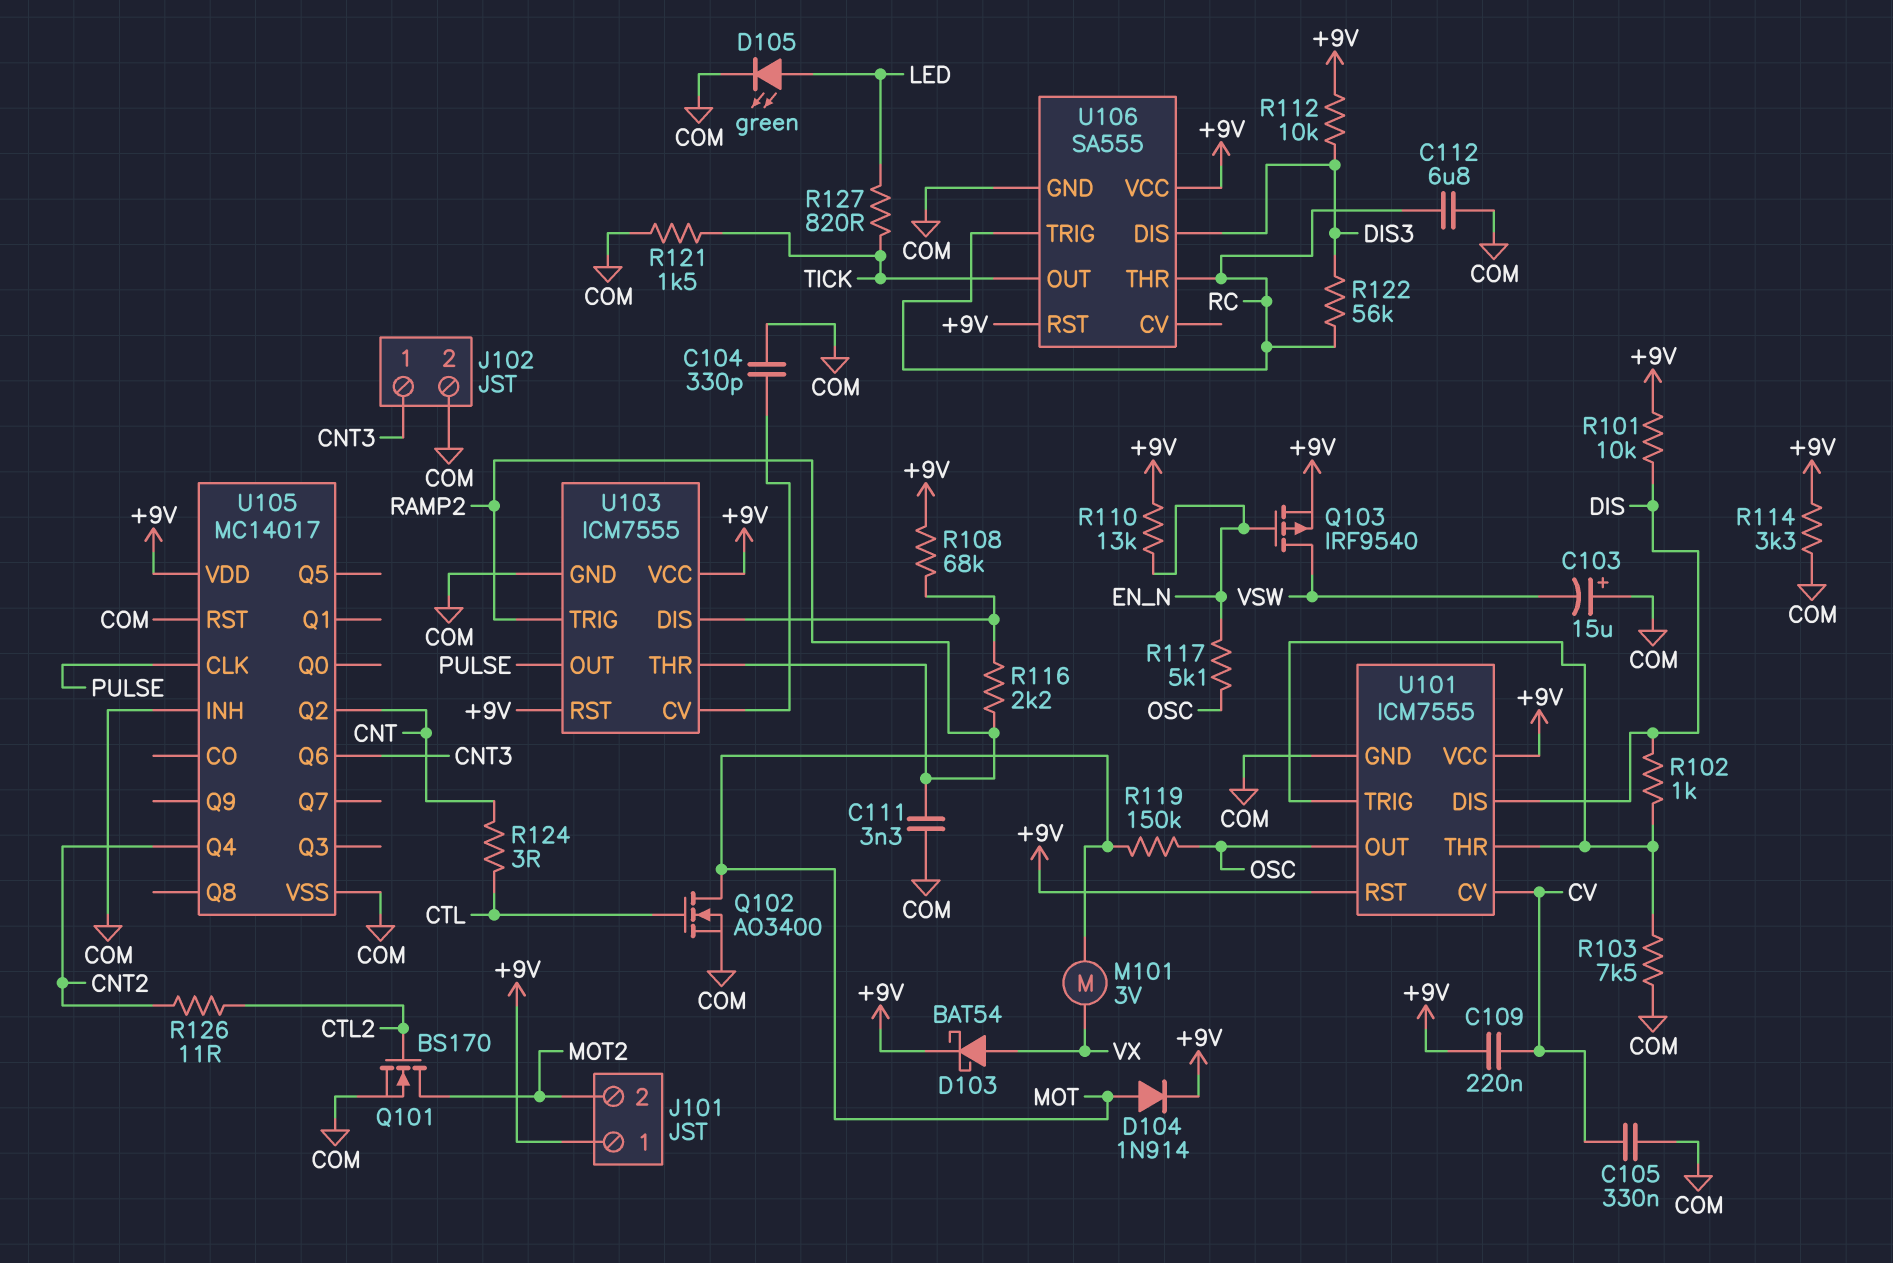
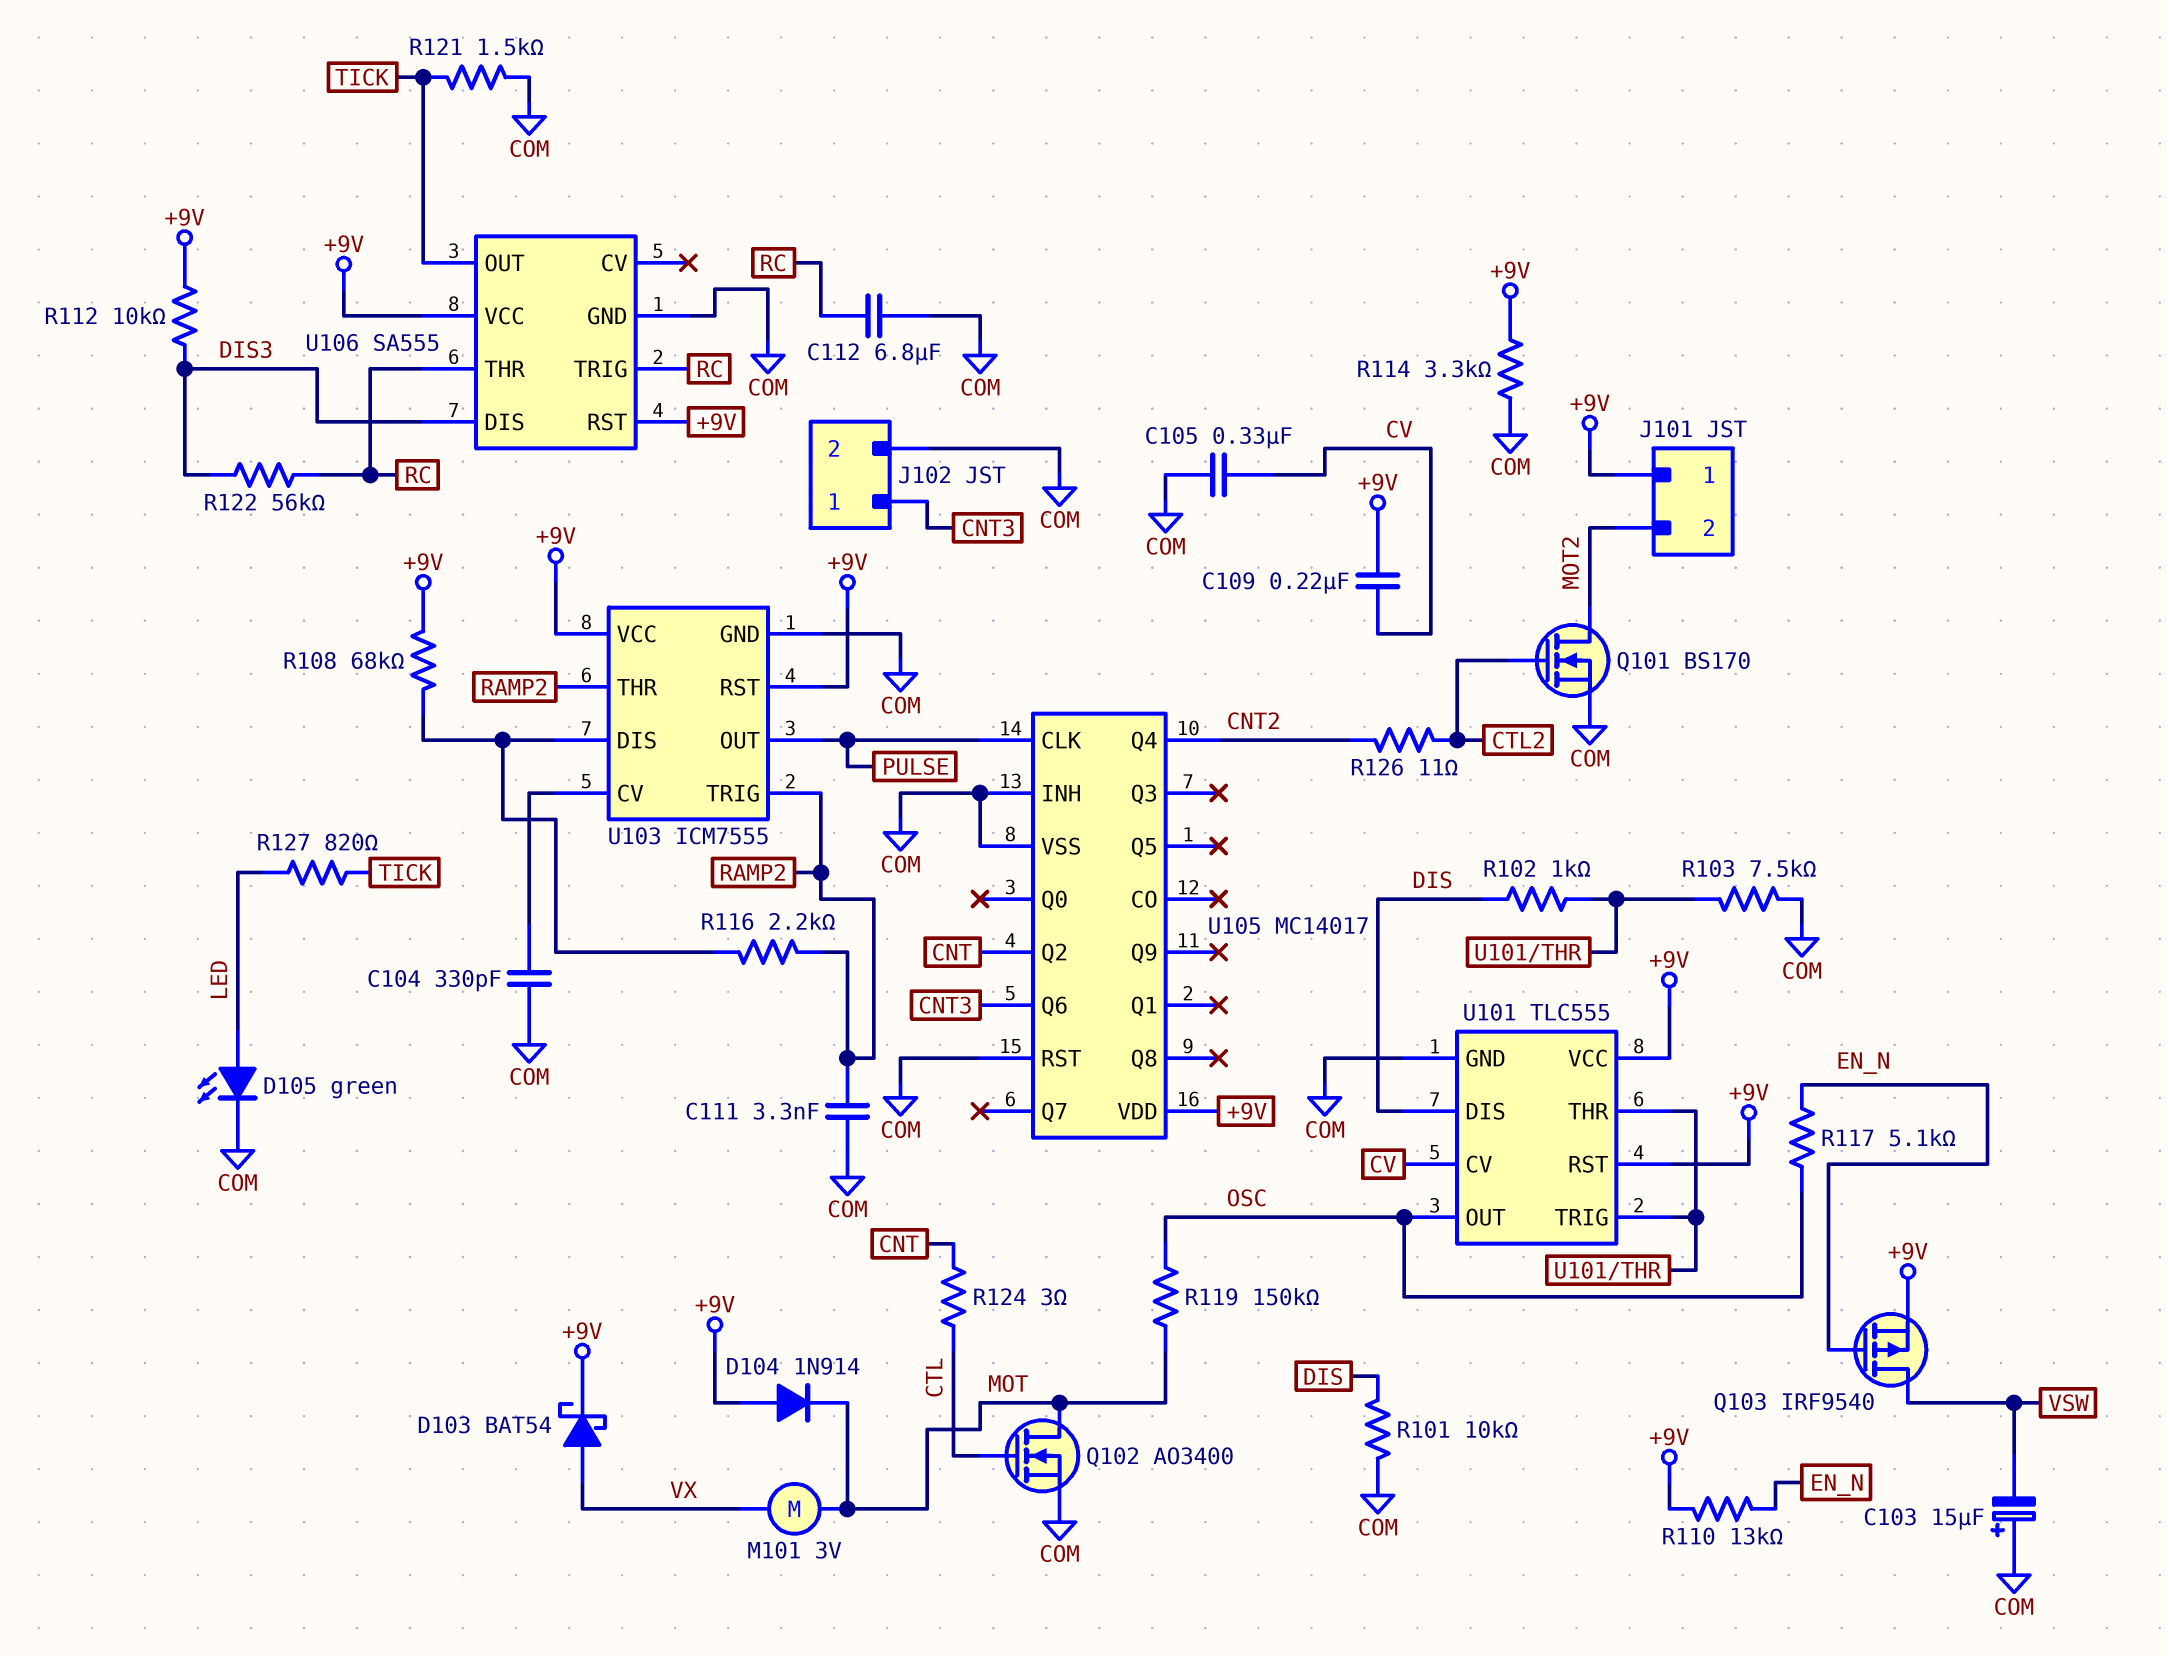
D104: diode 1N914 (A MOT, K +9V) -> diode 1N914 (A +9V, K MOT)
R101: 10k (+9V, DIS) -> 10k (COM, DIS)
U101: ICM7555 -> TLC555

